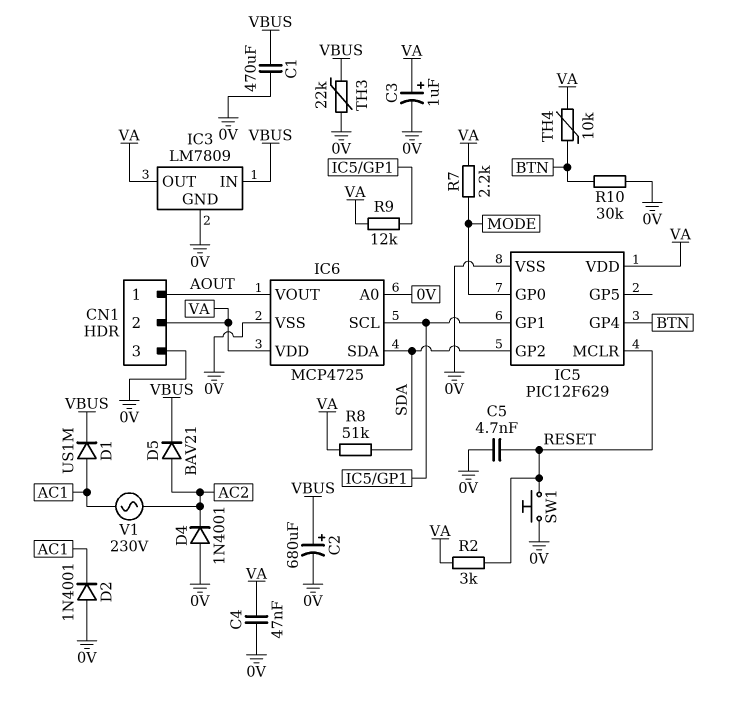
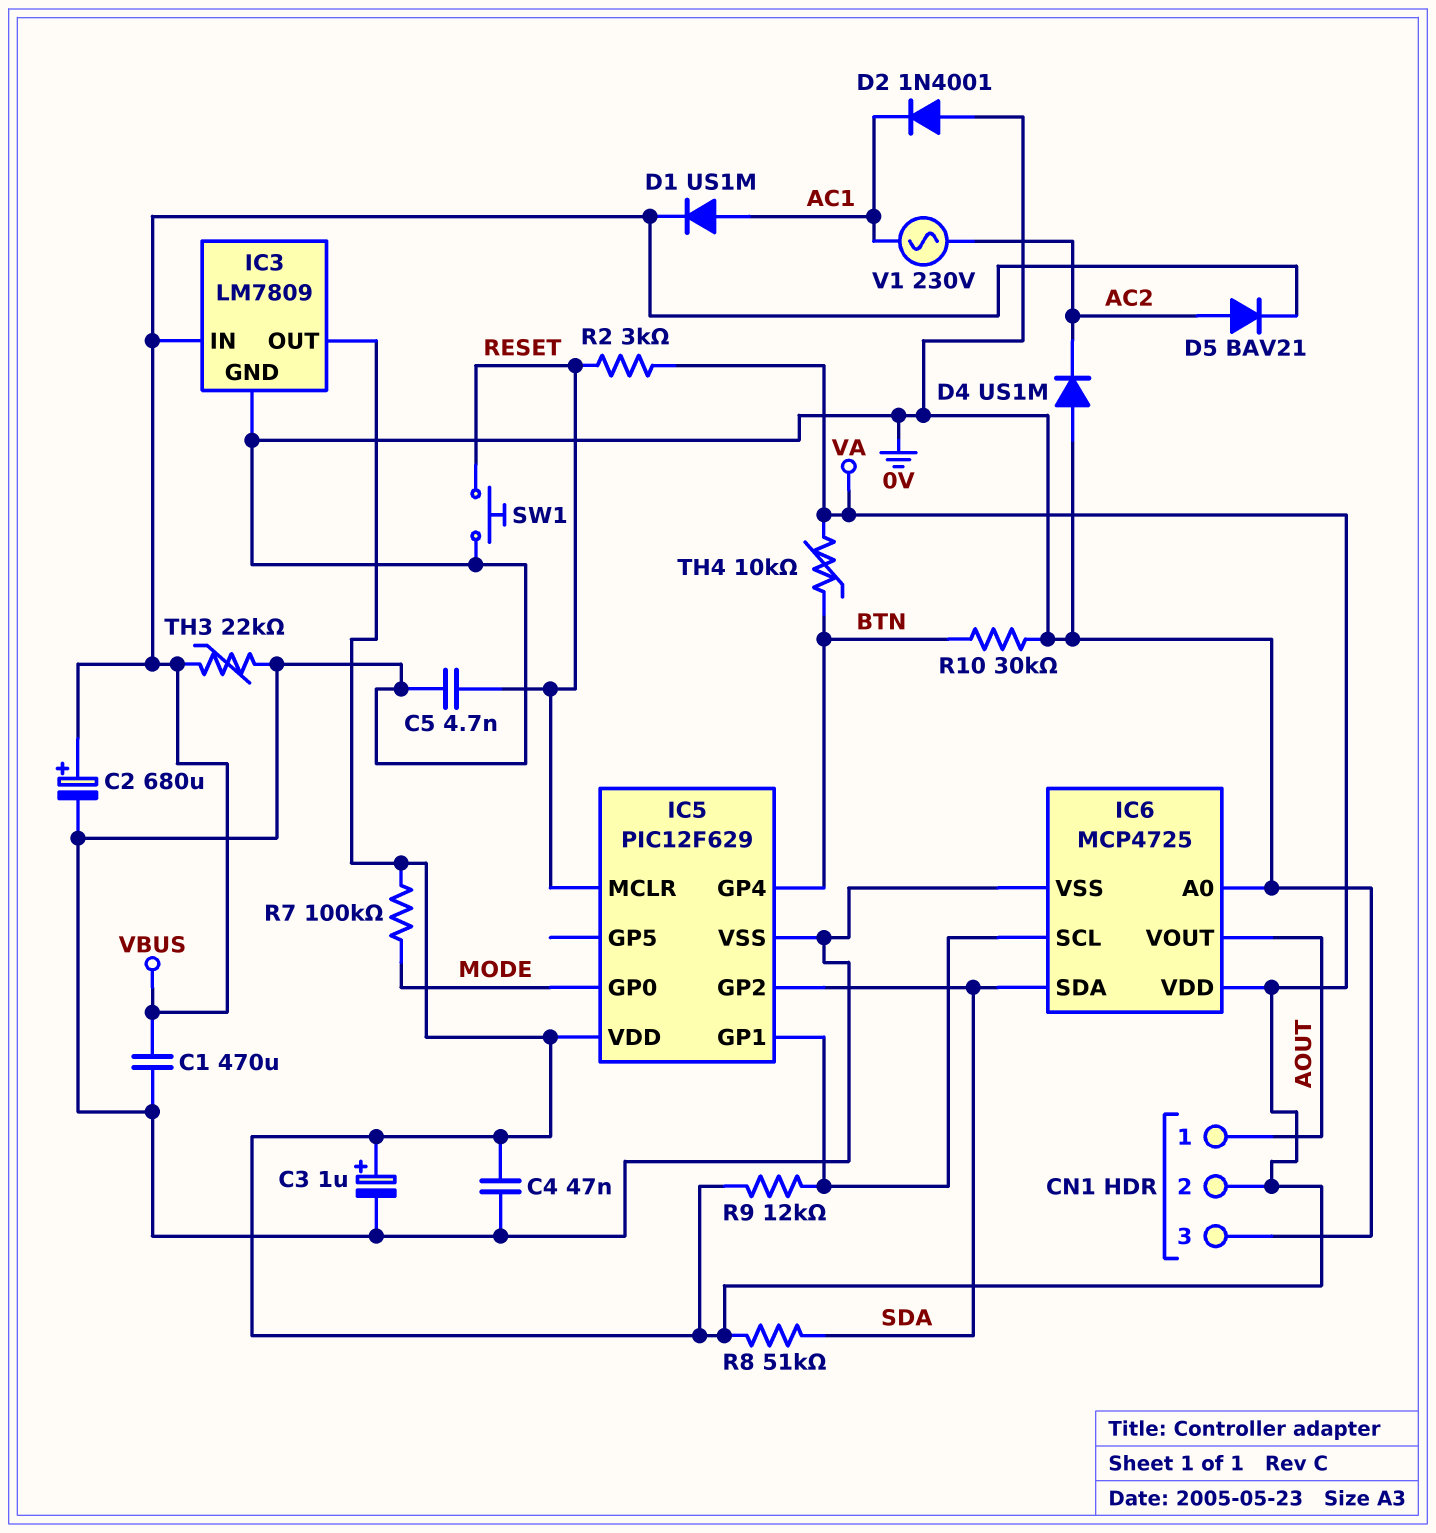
D4: diode 1N4001 (A 0V, K AC2) -> diode US1M (A 0V, K AC2)
R7: 2.2k (MODE, VA) -> 100k (MODE, VA)

